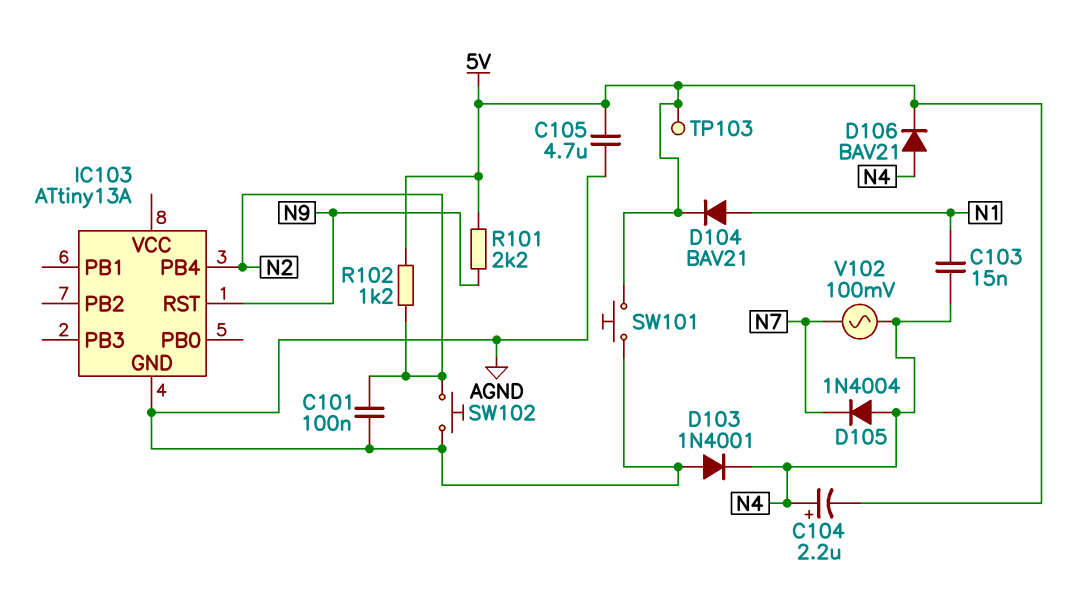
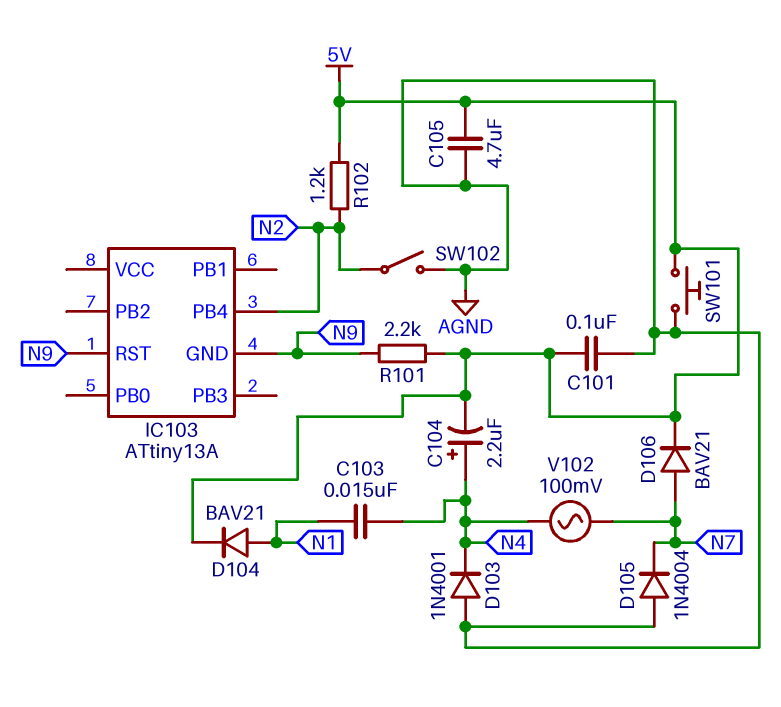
C101: 100nF (AGND, N2) -> 100nF (5V, AGND)
D105: diode 1N4004 (A N4, K N7) -> diode 1N4004 (A AGND, K N7)
D106: diode BAV21 (A N4, K 5V) -> diode BAV21 (A N7, K 5V)
IC103 pin GND: AGND -> N9
SW102: button (AGND, N2) -> switch (AGND, N2)
TP103: test point (5V) -> none

